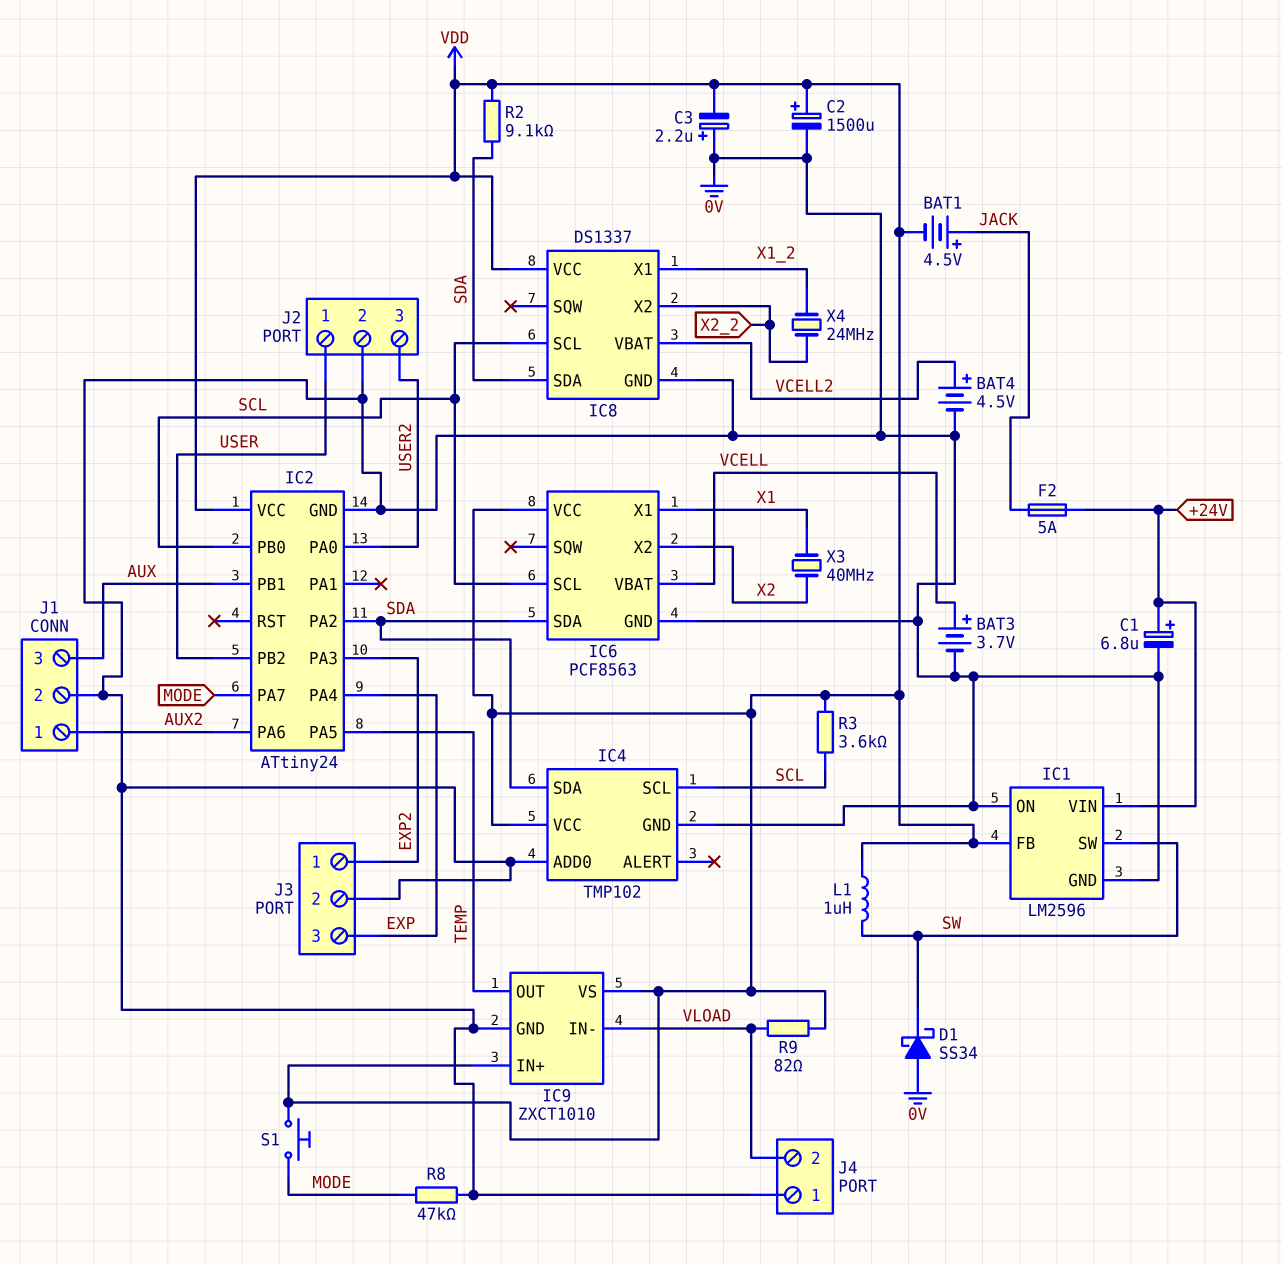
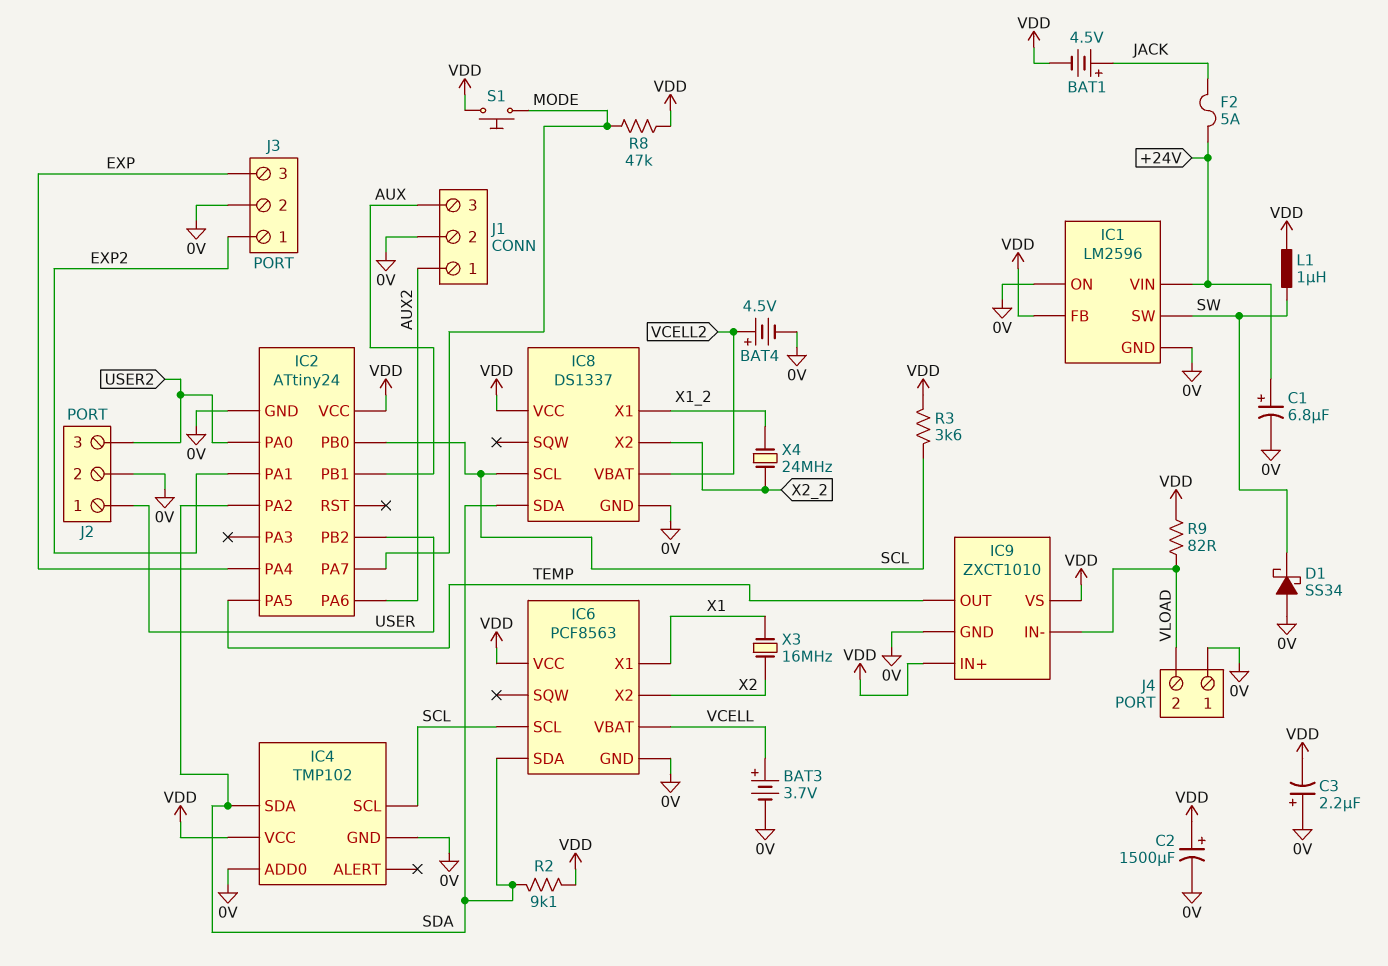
IC2 pin PA1: none -> EXP2
IC2 pin PA3: EXP2 -> none
R8: 47k (0V, MODE) -> 47k (MODE, VDD)
X3: 40MHz (X1, X2) -> 16MHz (X1, X2)

